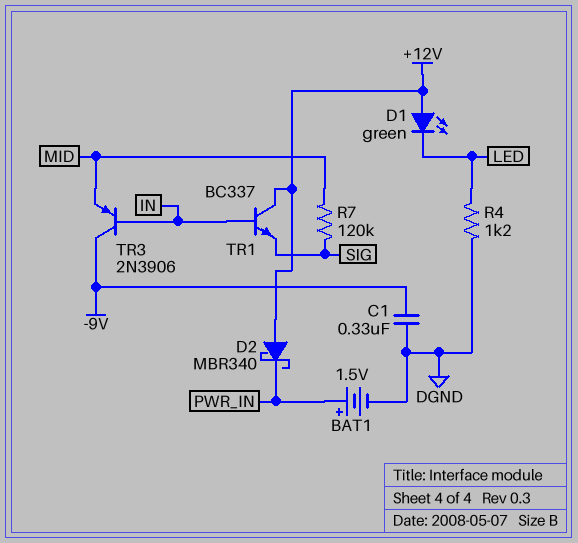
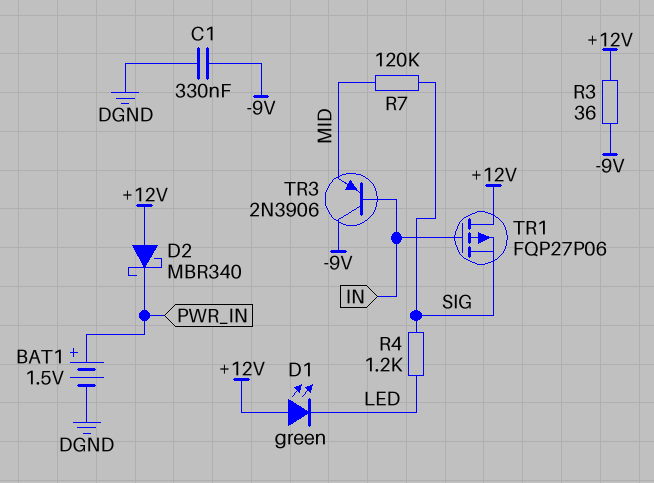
R3: none -> 36 (+12V, -9V)
R4: 1.2k (DGND, LED) -> 1.2k (LED, SIG)
TR1: NPN BC337 (B IN, C +12V, E SIG) -> PMOS FQP27P06 (G IN, D +12V, S SIG)

